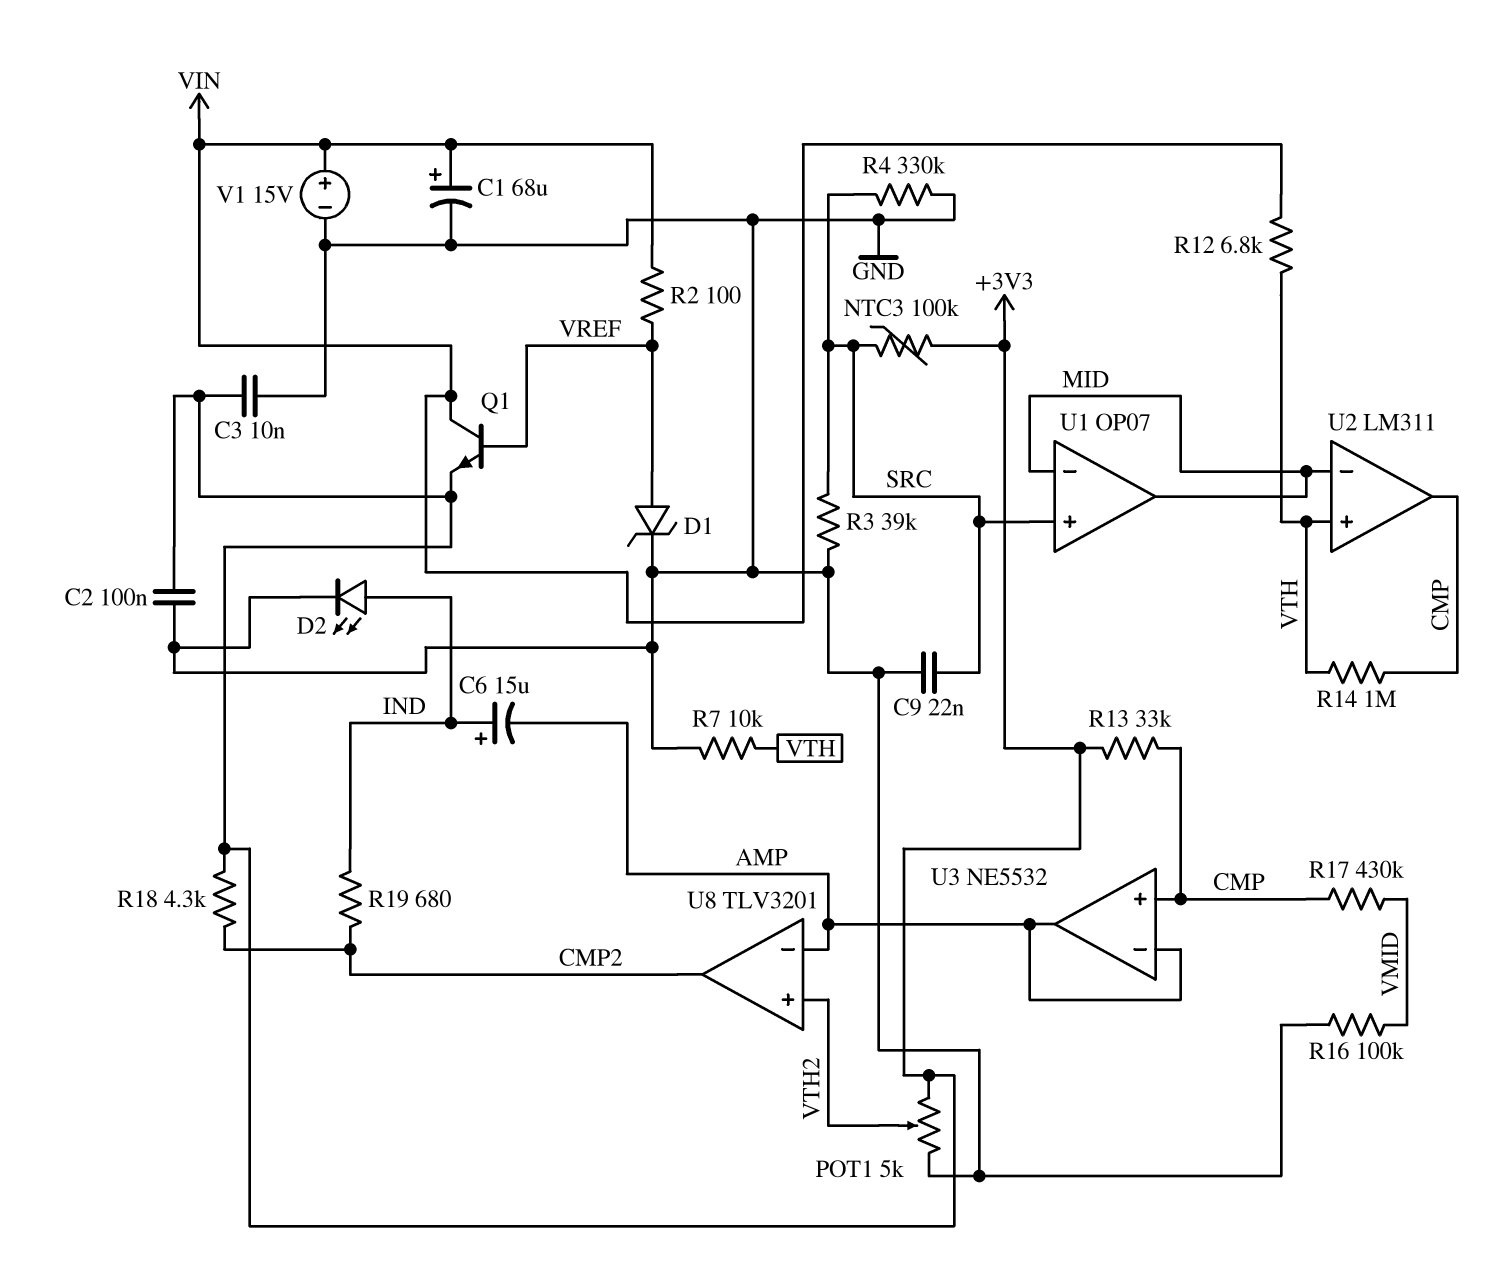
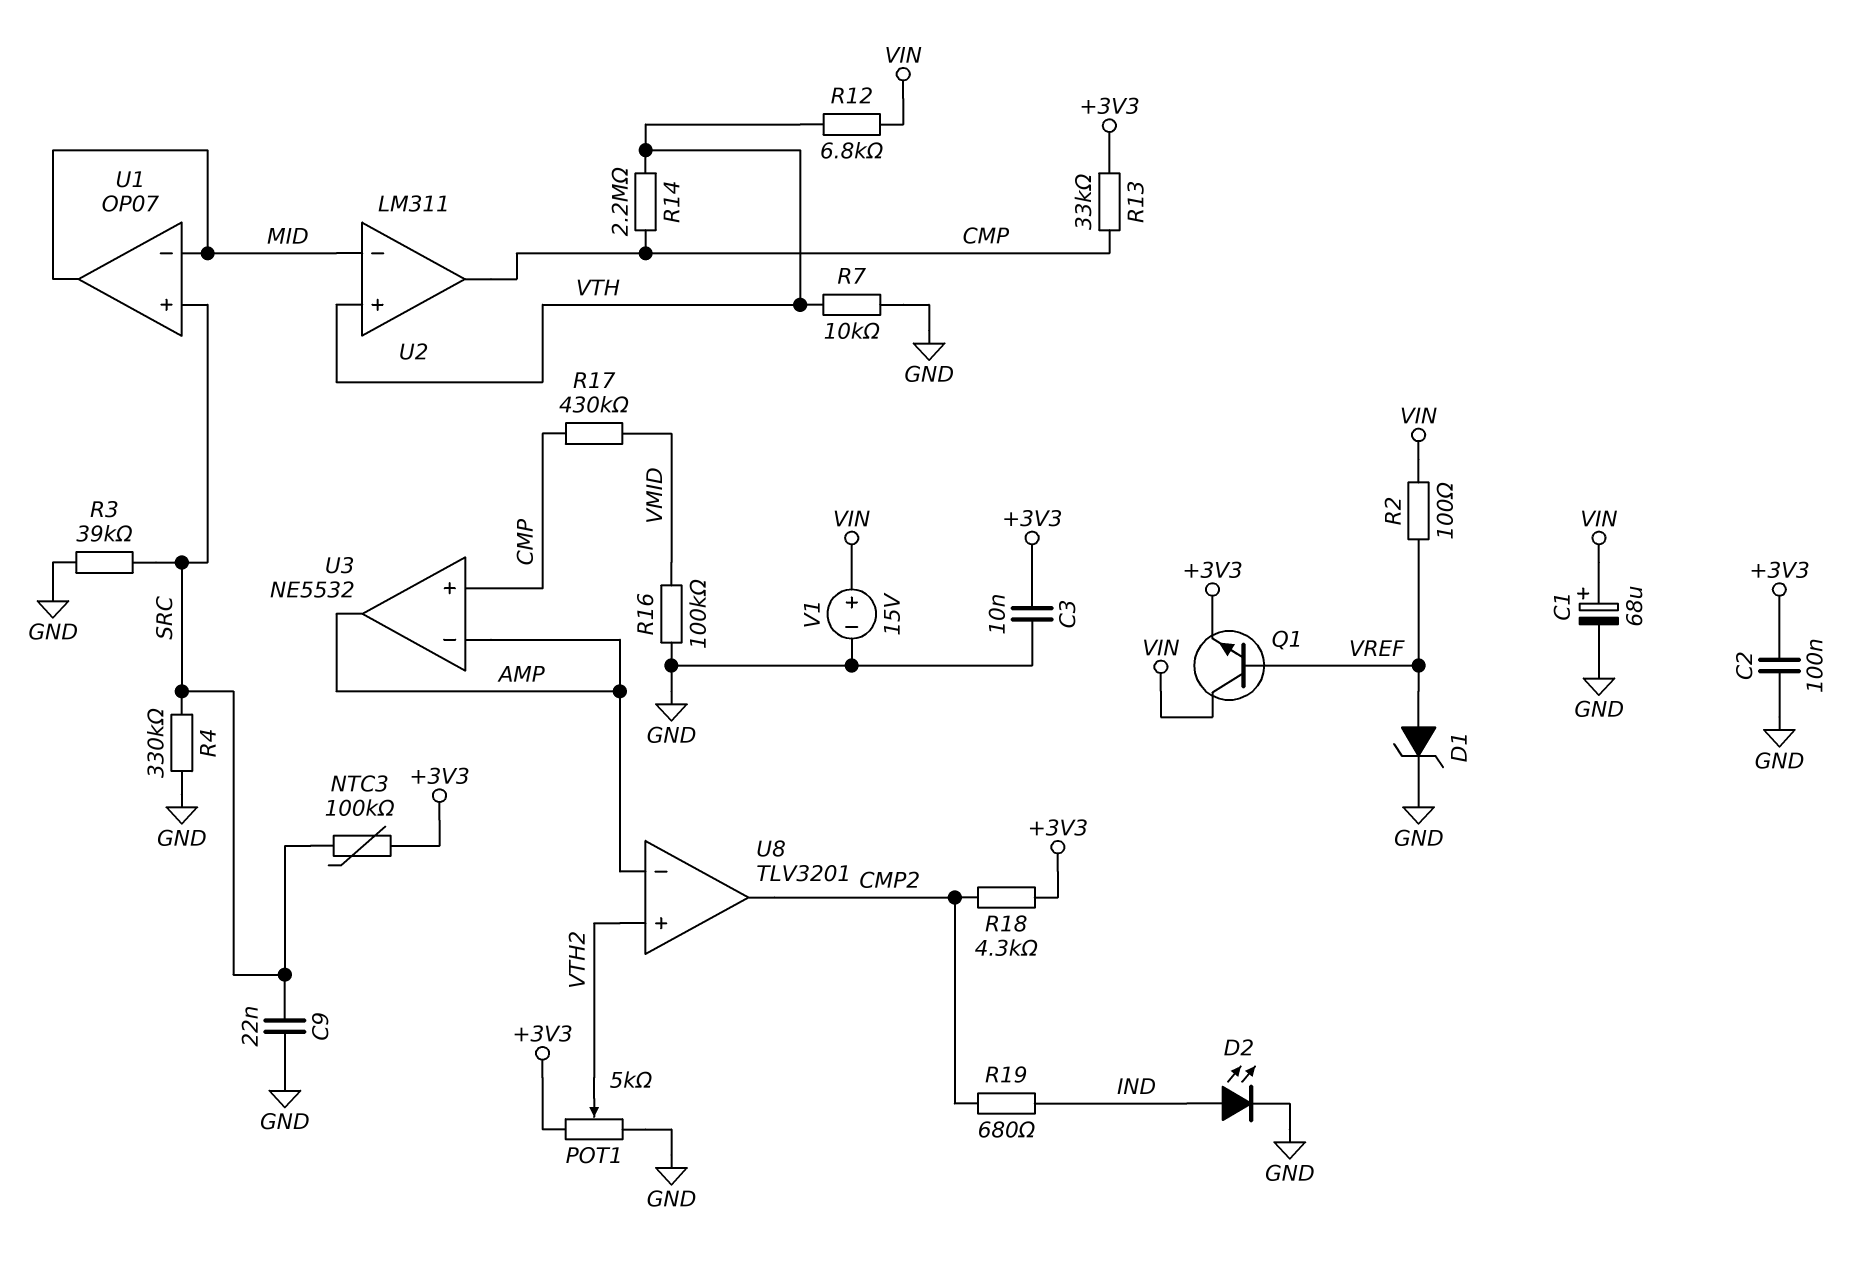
C6: 15uF (plus IND, minus AMP) -> none
R14: 1M (CMP, VTH) -> 2.2M (CMP, VTH)

